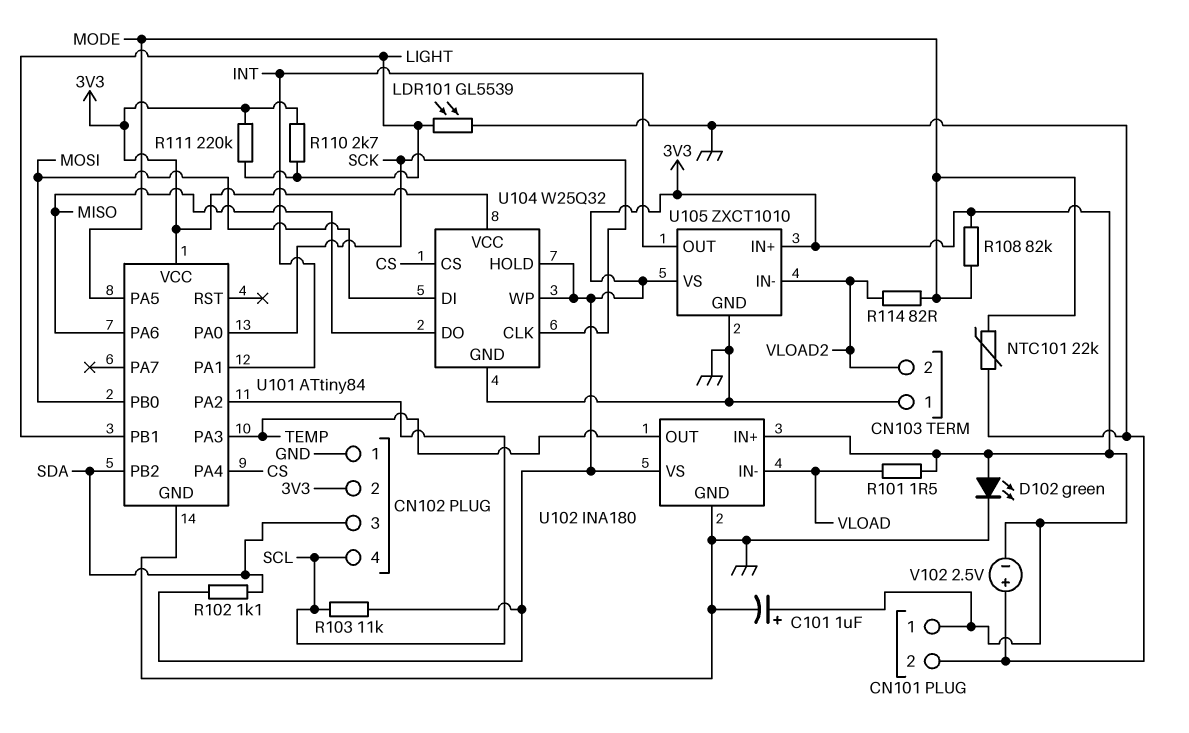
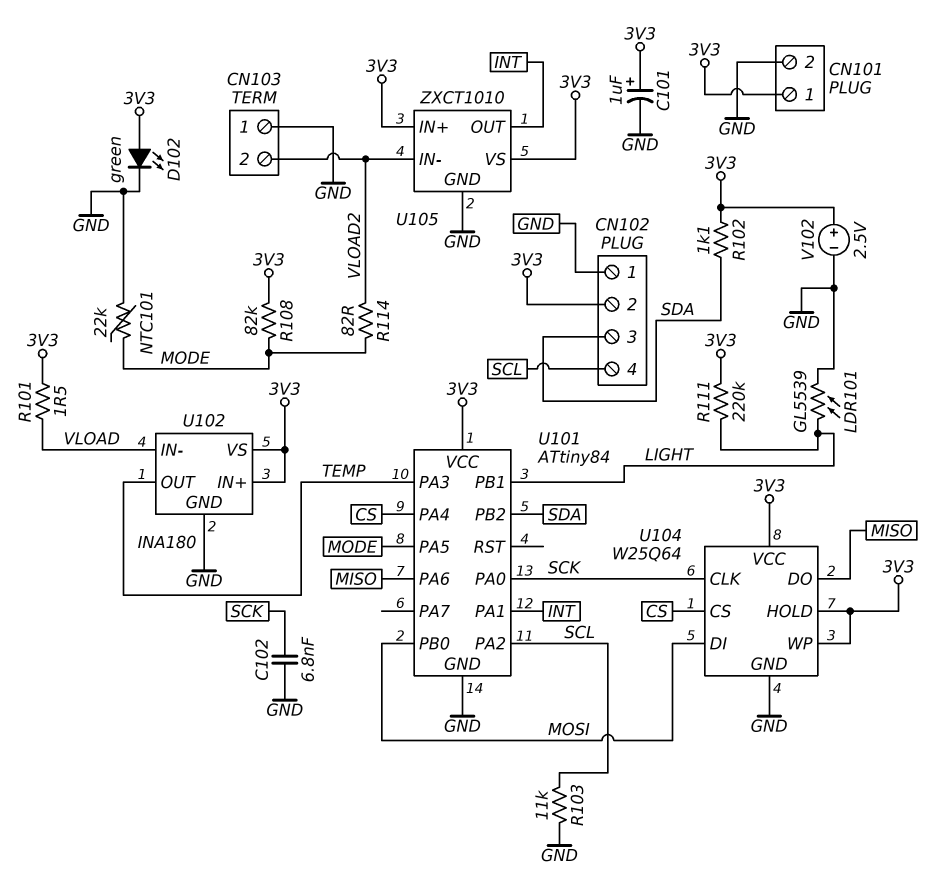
C102: none -> 6.8nF (GND, SCK)
R103: 11k (3V3, SCL) -> 11k (GND, SCL)
R110: 2.7k (3V3, LIGHT) -> none
U104: W25Q32 -> W25Q64
V102: 2.5V (plus GND, minus 3V3) -> 2.5V (plus 3V3, minus GND)

